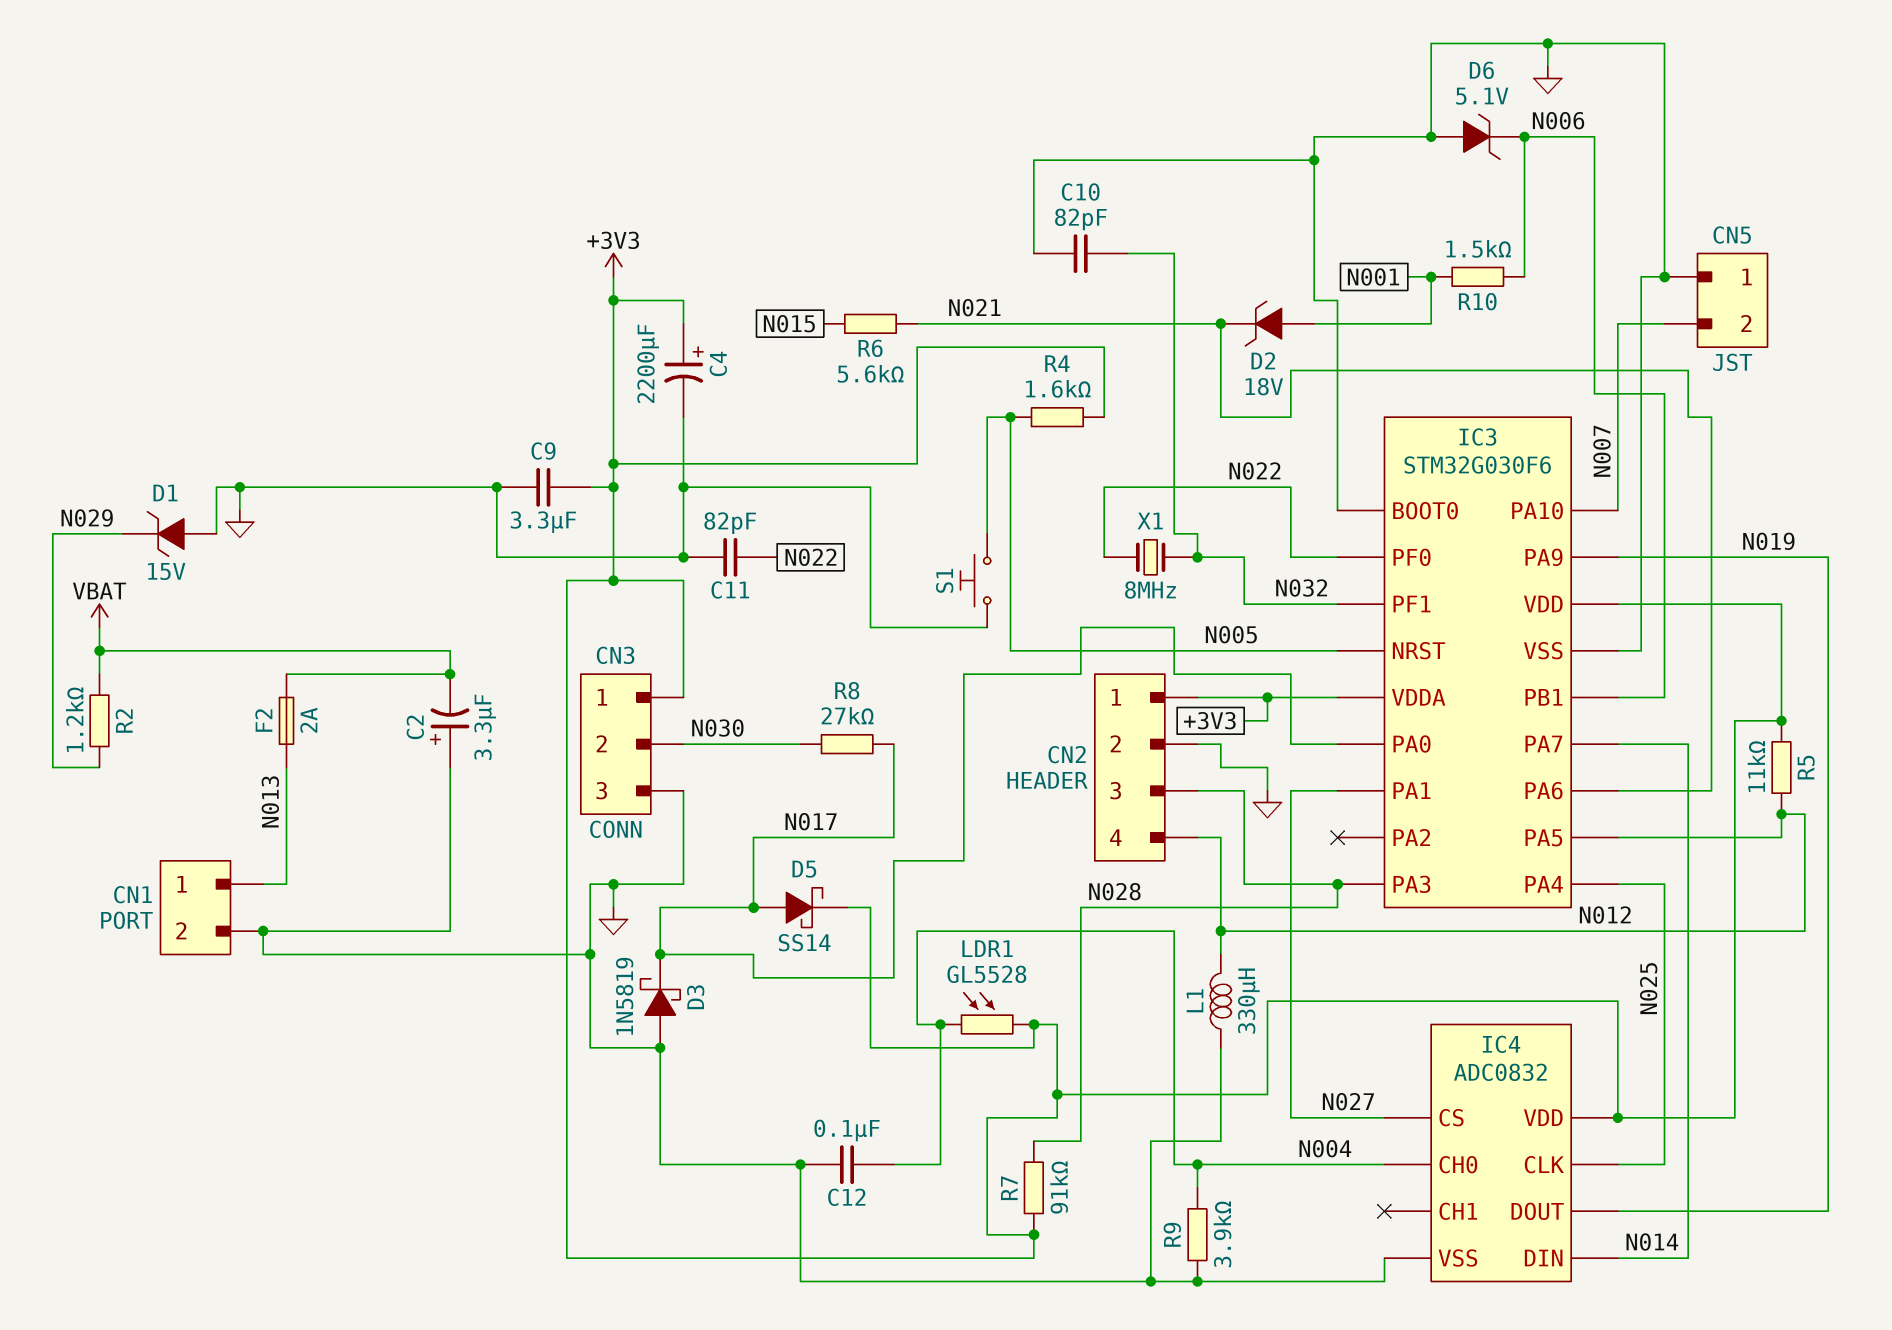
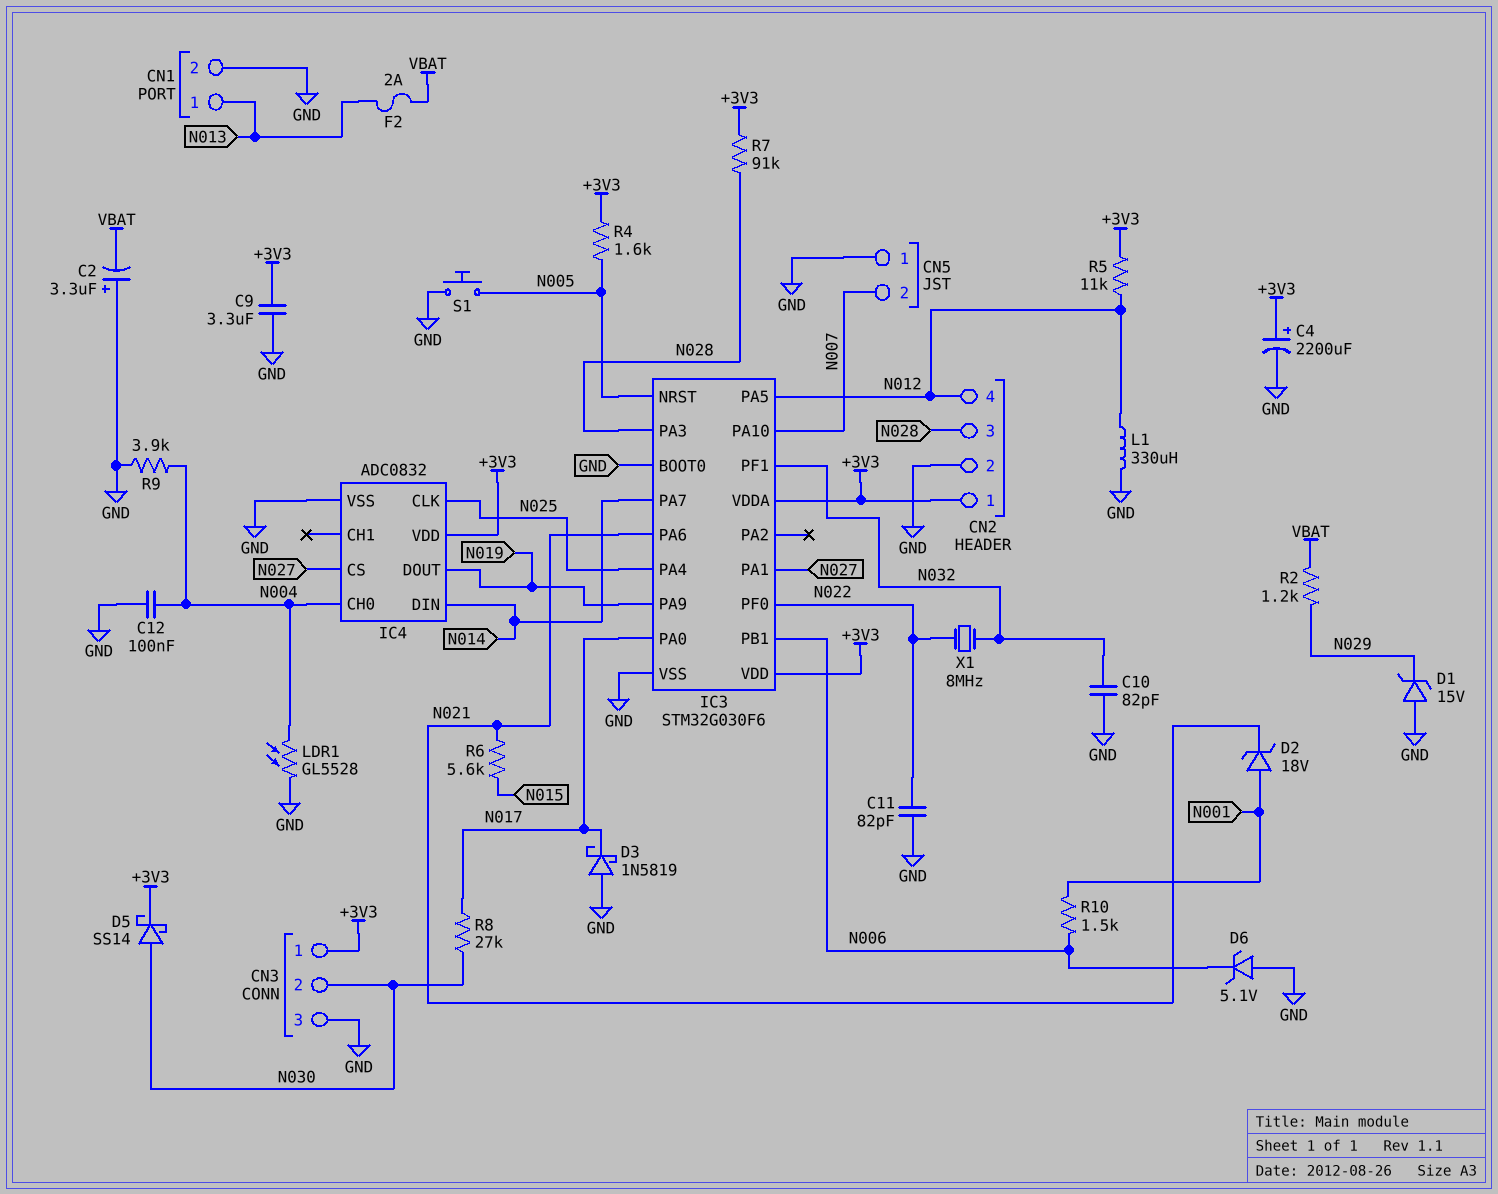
D5: schottky SS14 (A N017, K +3V3) -> schottky SS14 (A N030, K +3V3)
LDR1: GL5528 (+3V3, N004) -> GL5528 (GND, N004)

